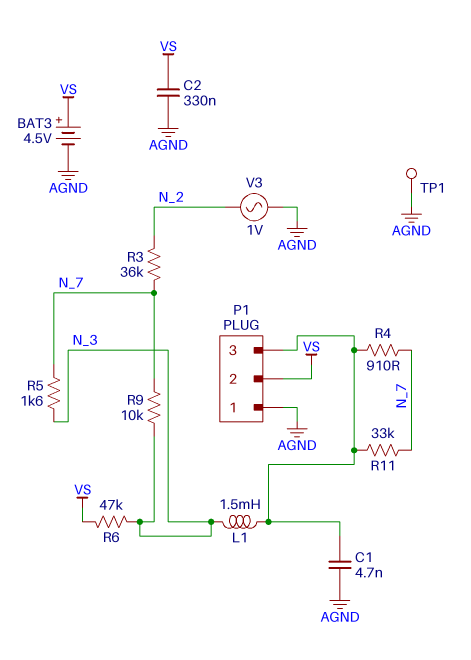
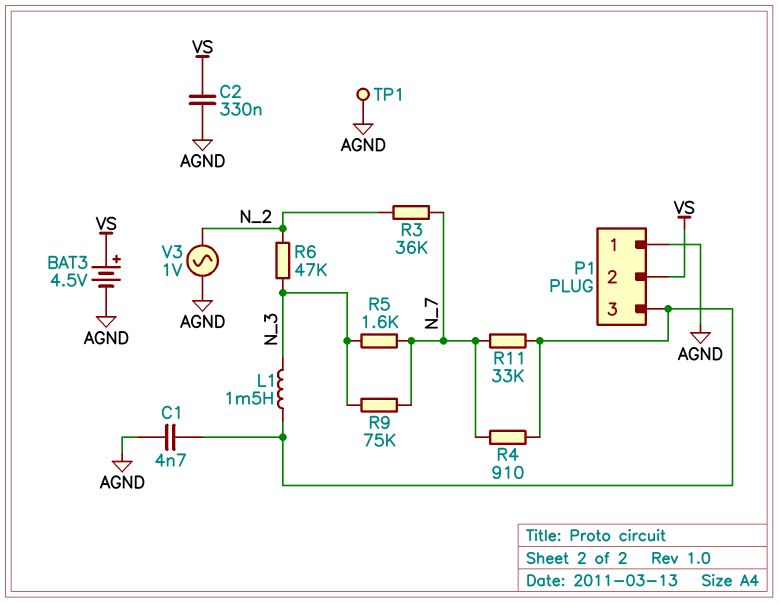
R6: 47k (N_3, VS) -> 47k (N_2, N_3)
R9: 10k (N_3, N_7) -> 75k (N_3, N_7)

